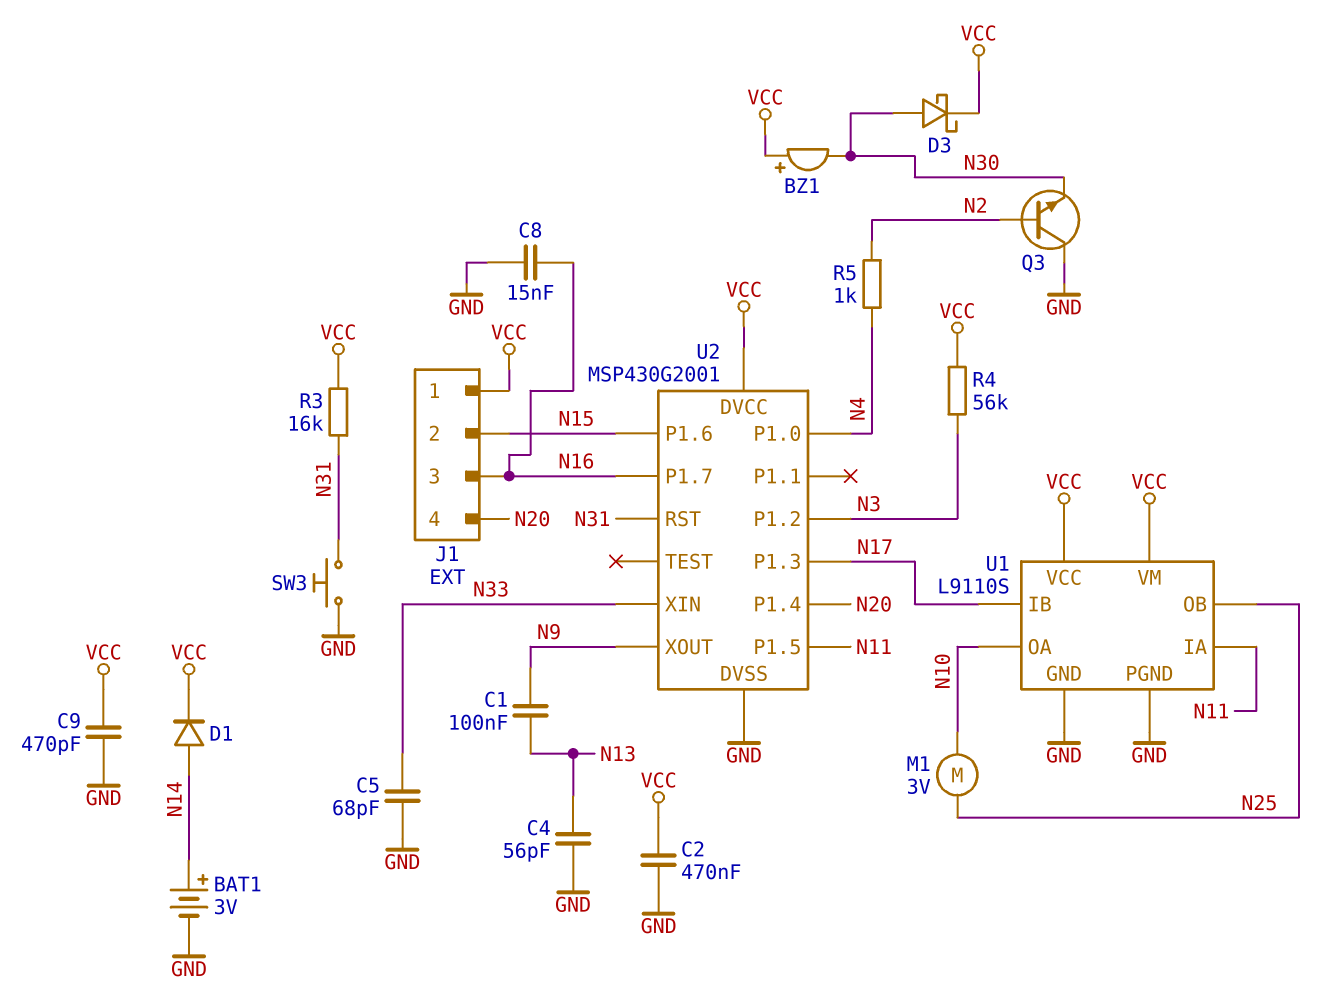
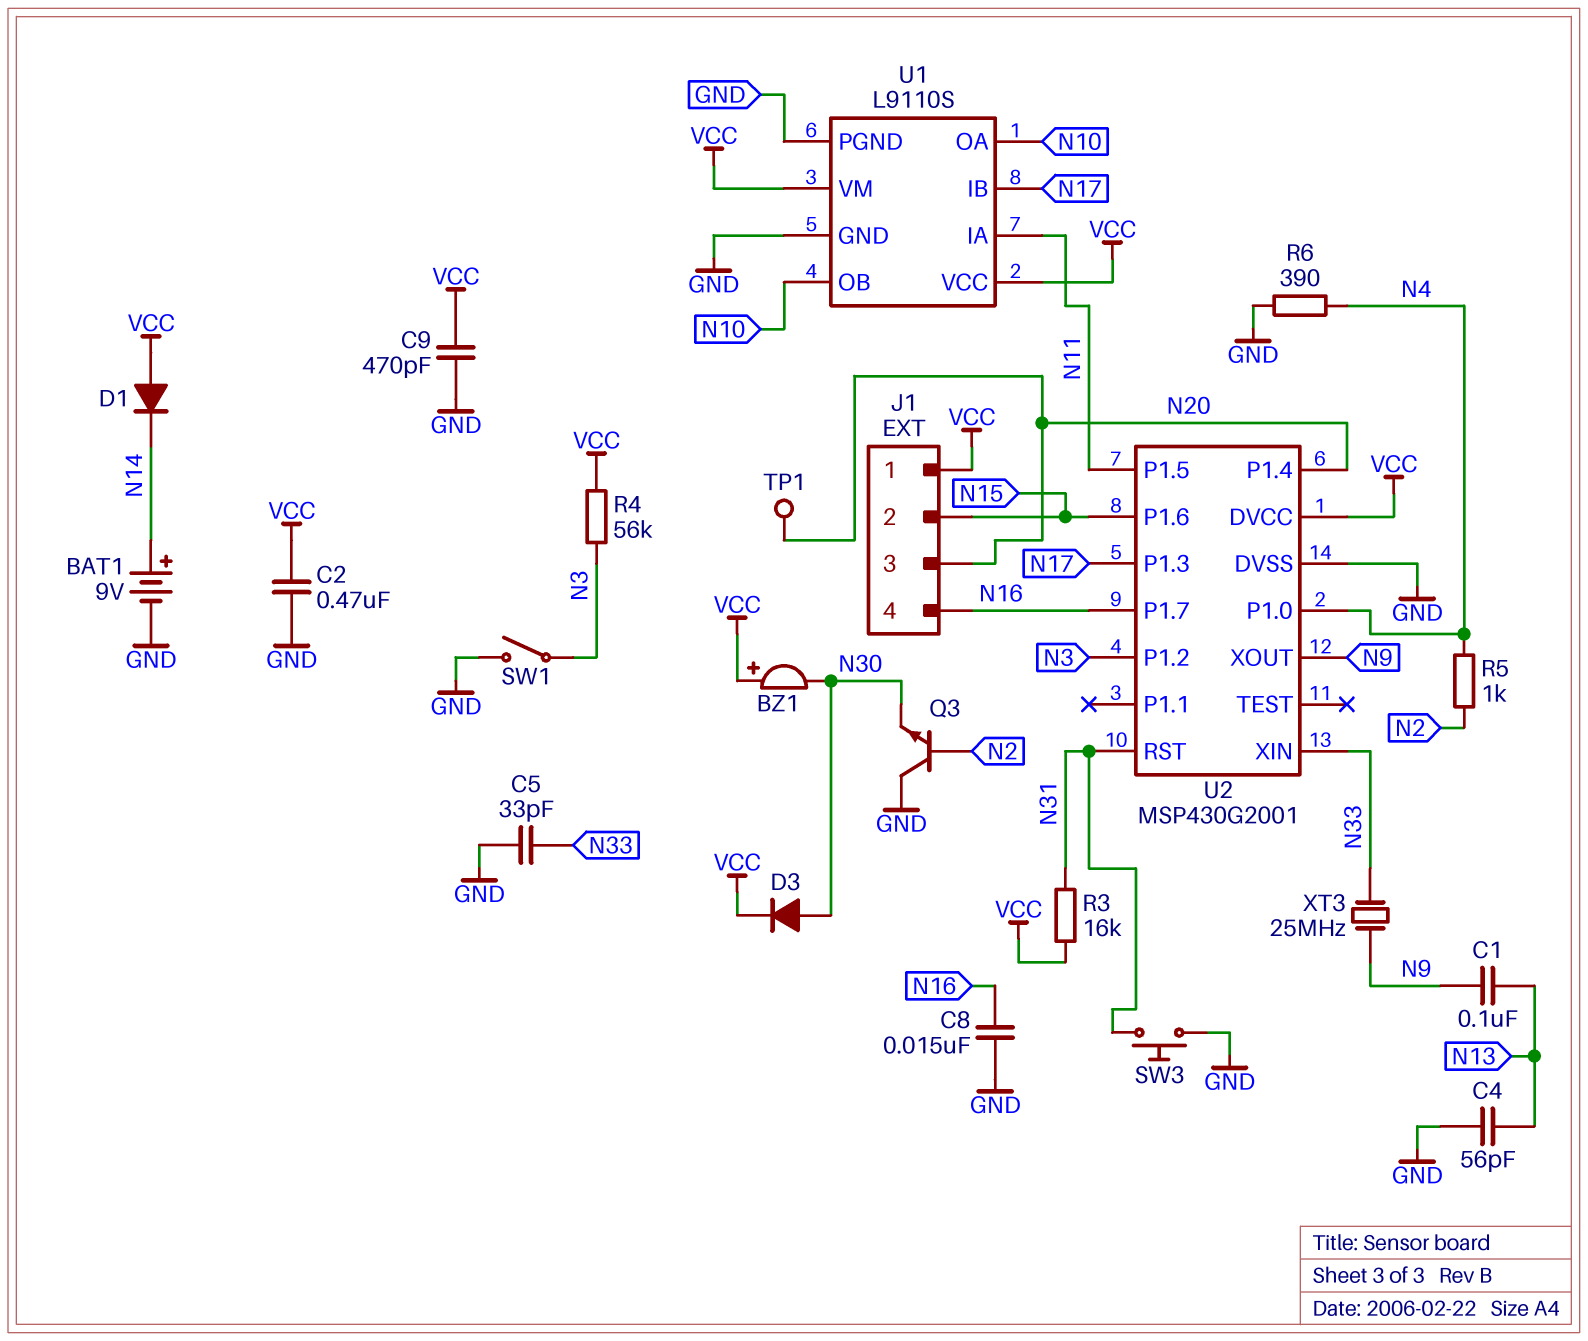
BAT1: 3V (plus N14, minus GND) -> 9V (plus N14, minus GND)
C5: 68pF (GND, N33) -> 33pF (GND, N33)
D1: diode (A N14, K VCC) -> diode (A VCC, K N14)
D3: schottky (A N30, K VCC) -> diode (A N30, K VCC)
J1 pin 3: N16 -> N20
J1 pin 4: N20 -> N16
M1: motor 3V (N10, N25) -> none
R6: none -> 390 (GND, N4)
SW1: none -> switch (GND, N3)
TP1: none -> test point (N20)
U1 pin OB: N25 -> N10
XT3: none -> 25MHz (N9, N33)

